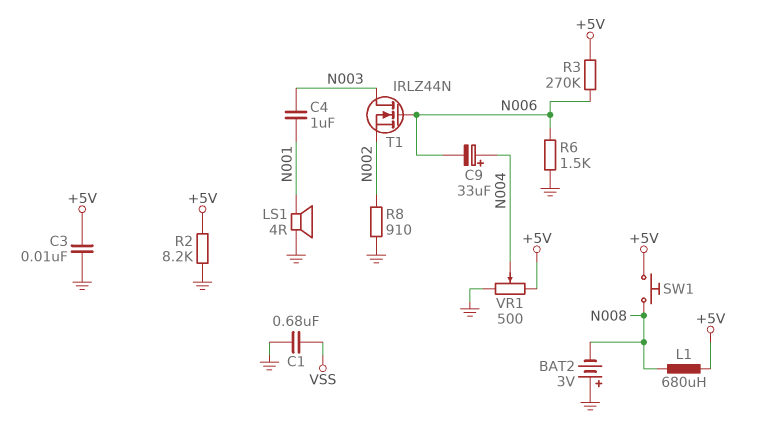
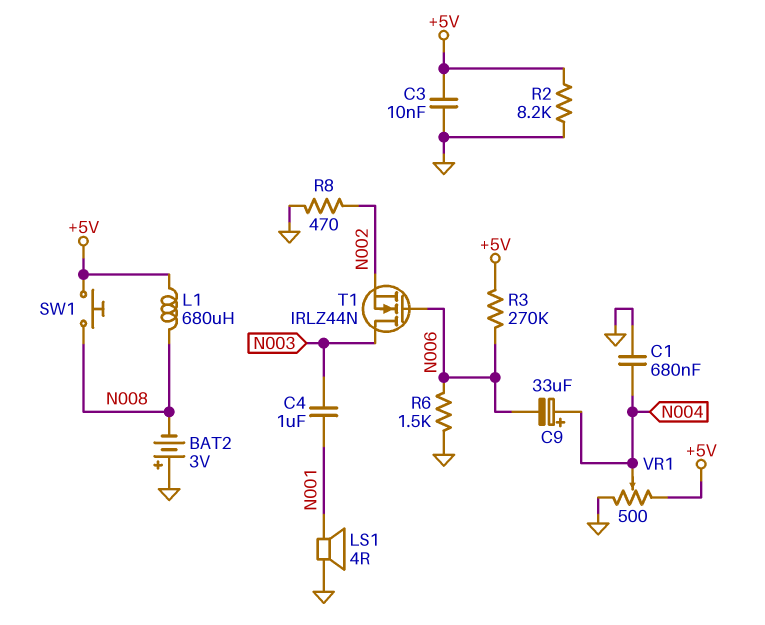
C1: 680nF (GND, VSS) -> 680nF (GND, N004)
R8: 910 (GND, N002) -> 470 (GND, N002)

